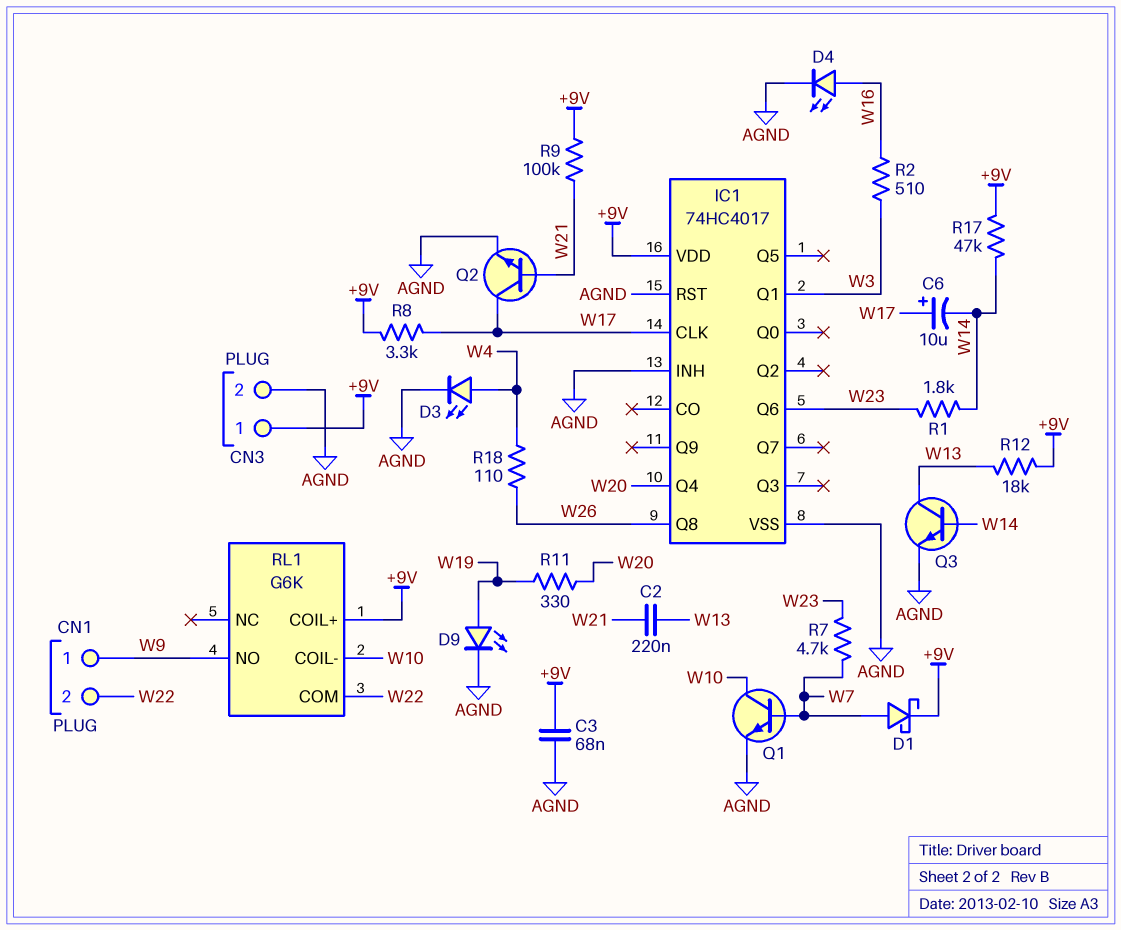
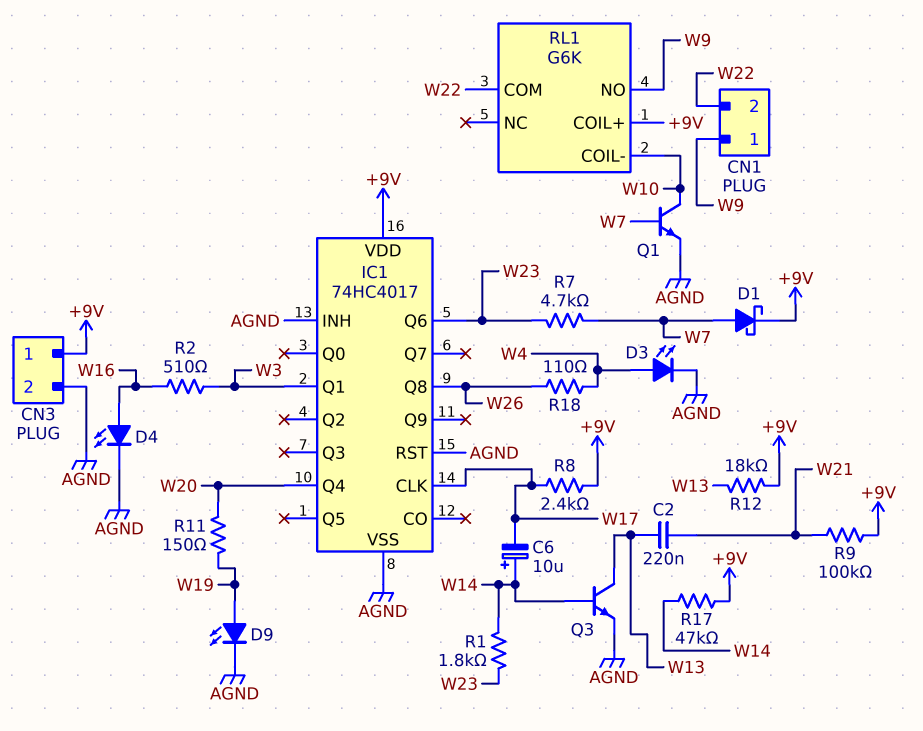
C3: 68nF (+9V, AGND) -> none
C6: 10uF (plus W17, minus W14) -> 10uF (plus W14, minus W17)
Q2: NPN (B W21, C W17, E AGND) -> none
R8: 3.3k (+9V, W17) -> 2.4k (+9V, W17)
R11: 330 (W19, W20) -> 150 (W19, W20)

